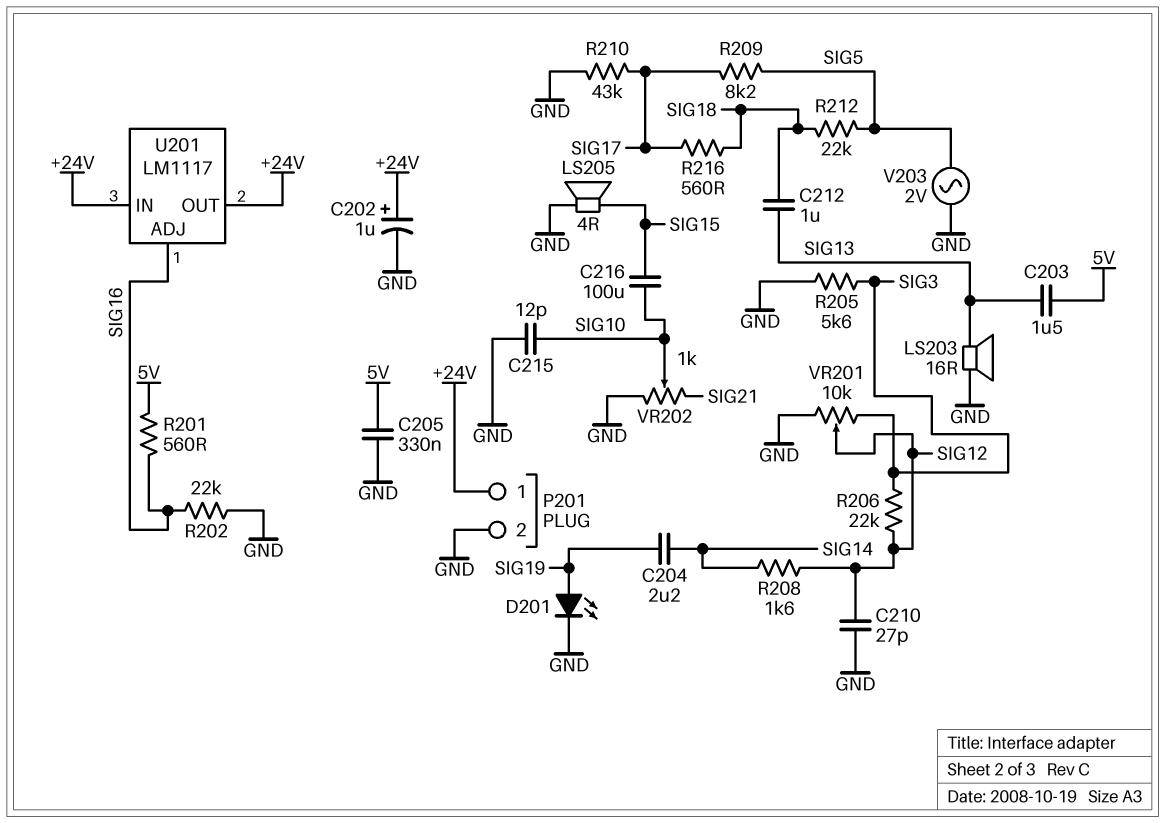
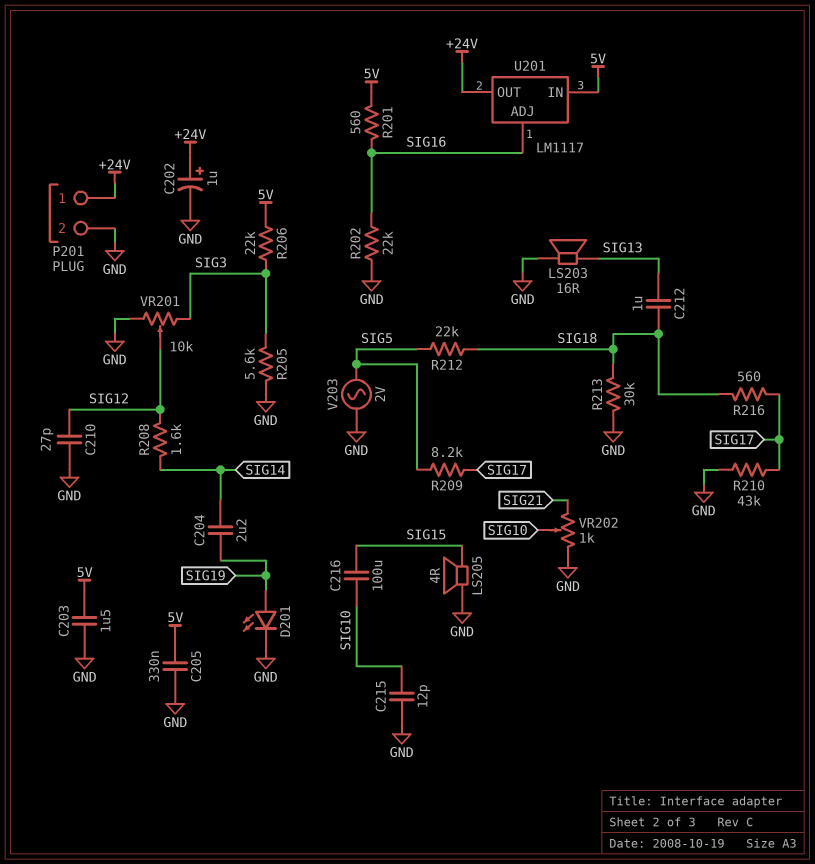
C203: 1.5uF (5V, SIG13) -> 1.5uF (5V, GND)
R206: 22k (SIG3, SIG12) -> 22k (5V, SIG3)
R213: none -> 30k (GND, SIG18)
U201 pin IN: +24V -> 5V

